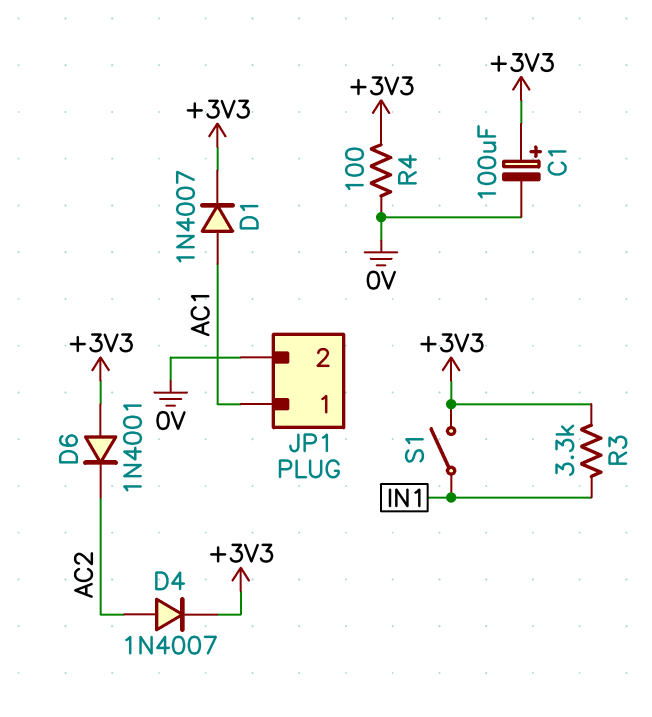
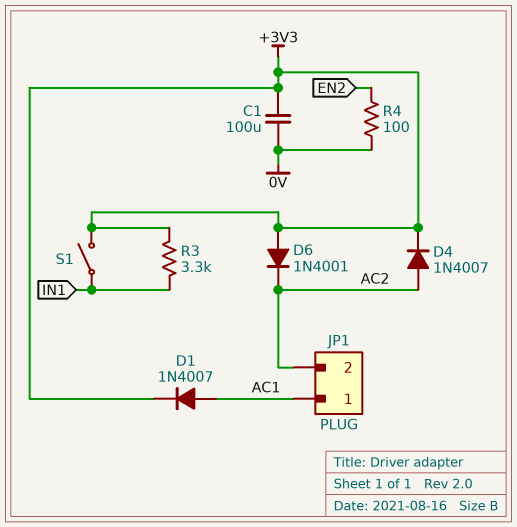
C1: 100uF (plus +3V3, minus 0V) -> 100uF (+3V3, 0V)
JP1 pin 2: 0V -> AC2
R4: 100 (+3V3, 0V) -> 100 (0V, EN2)

